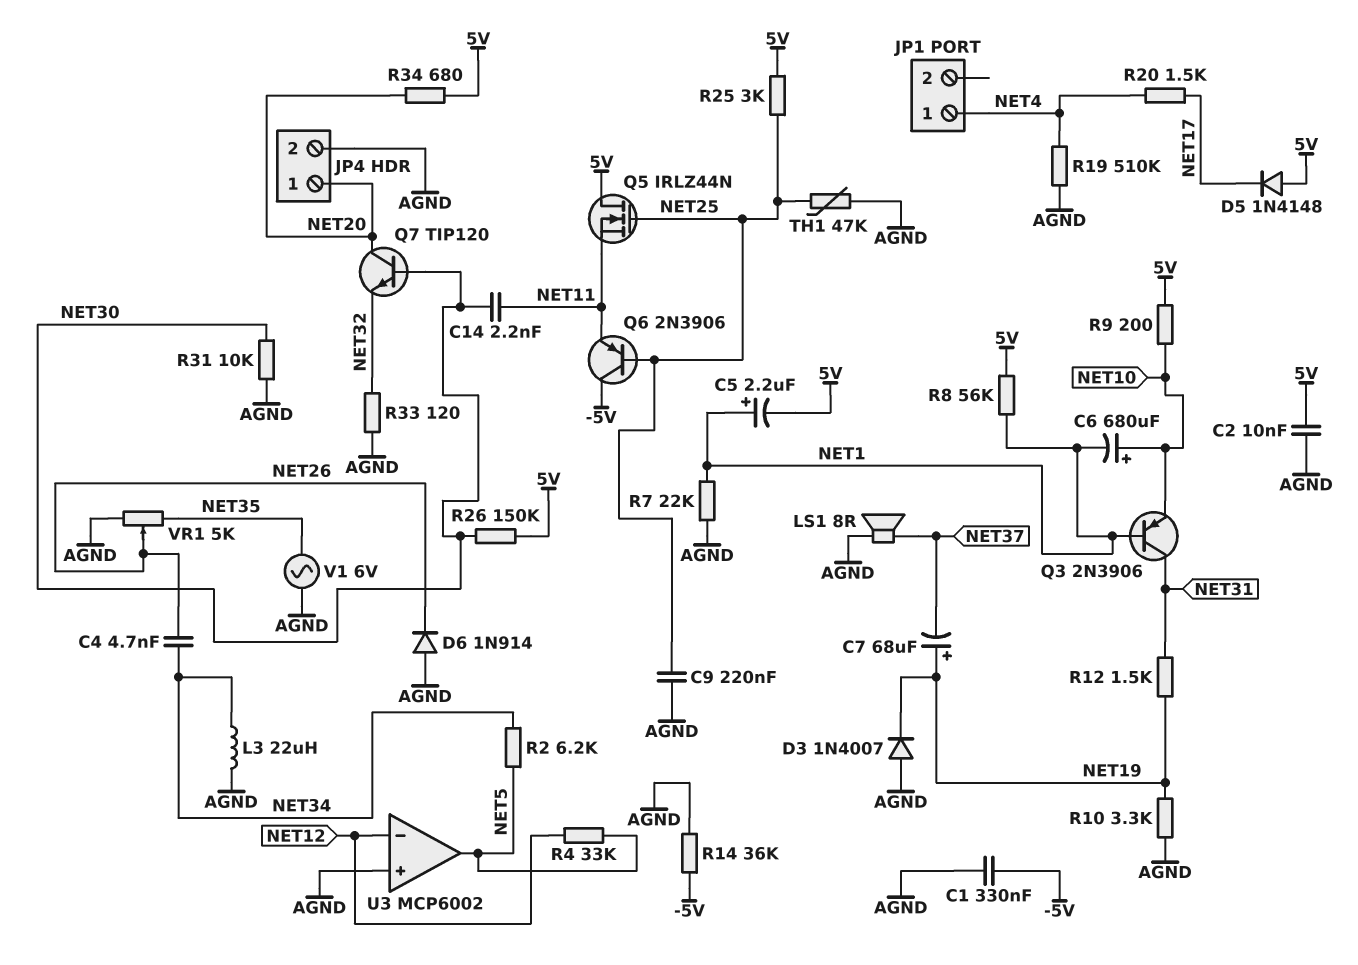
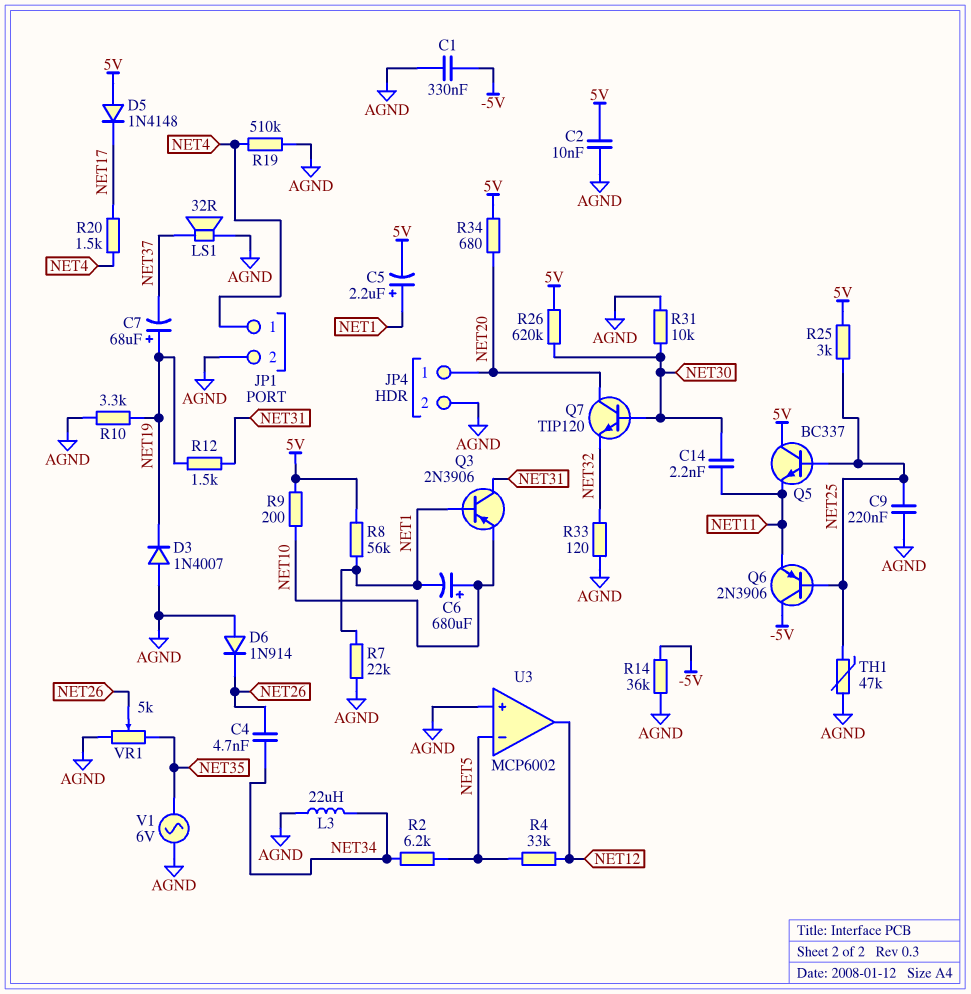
JP1 pin 2: none -> AGND
LS1: speaker 8R (AGND, NET37) -> speaker 32R (AGND, NET37)
Q5: NMOS IRLZ44N (G NET25, D 5V, S NET11) -> NPN BC337 (B NET25, C 5V, E NET11)
R26: 150k (5V, NET30) -> 620k (5V, NET30)
U3 pin in-: NET12 -> NET5
U3 pin out: NET5 -> NET12

